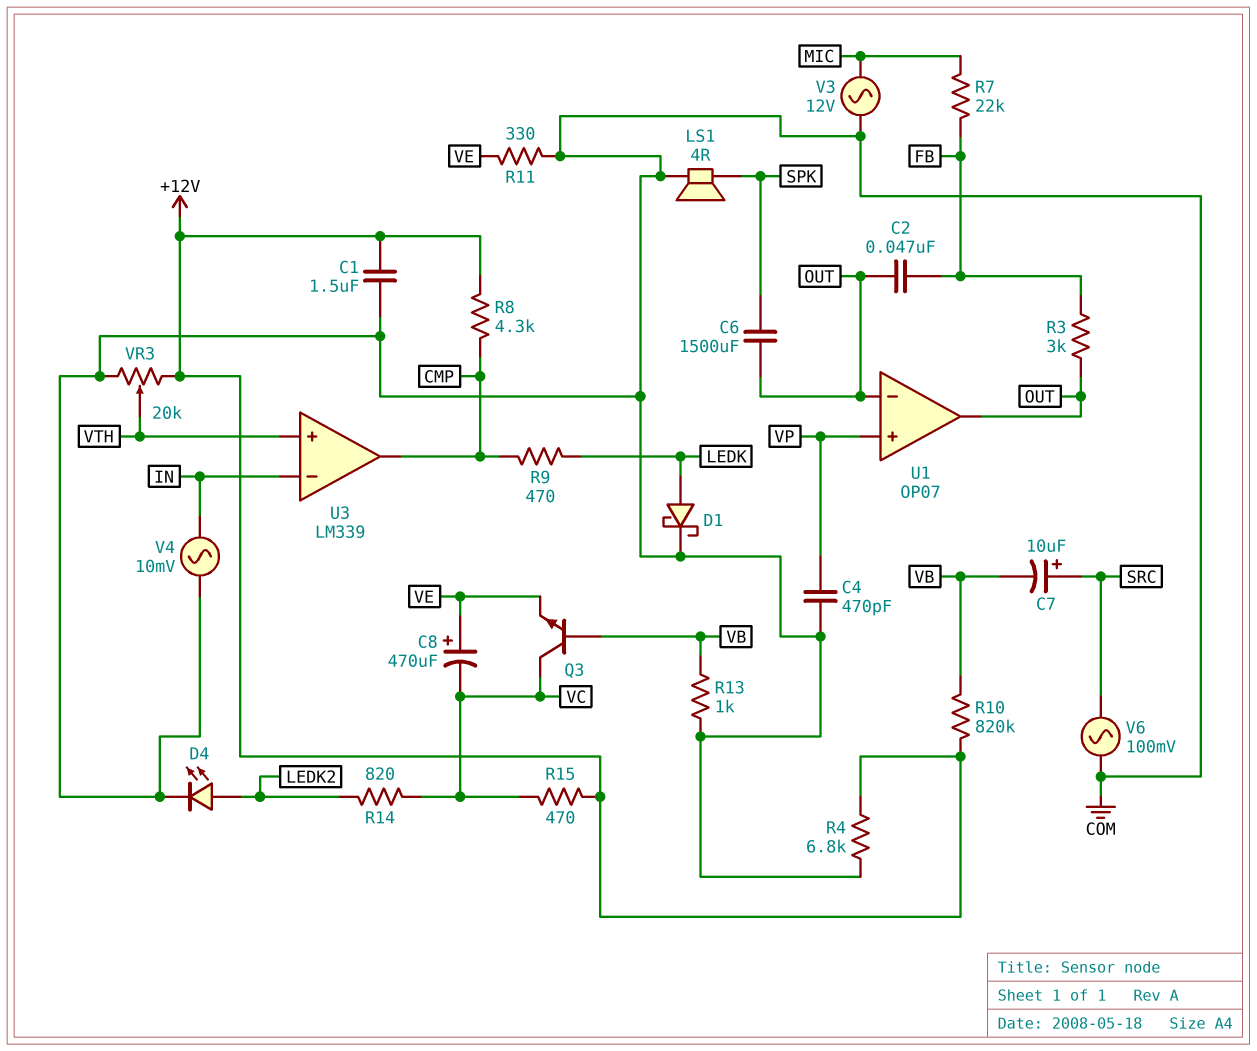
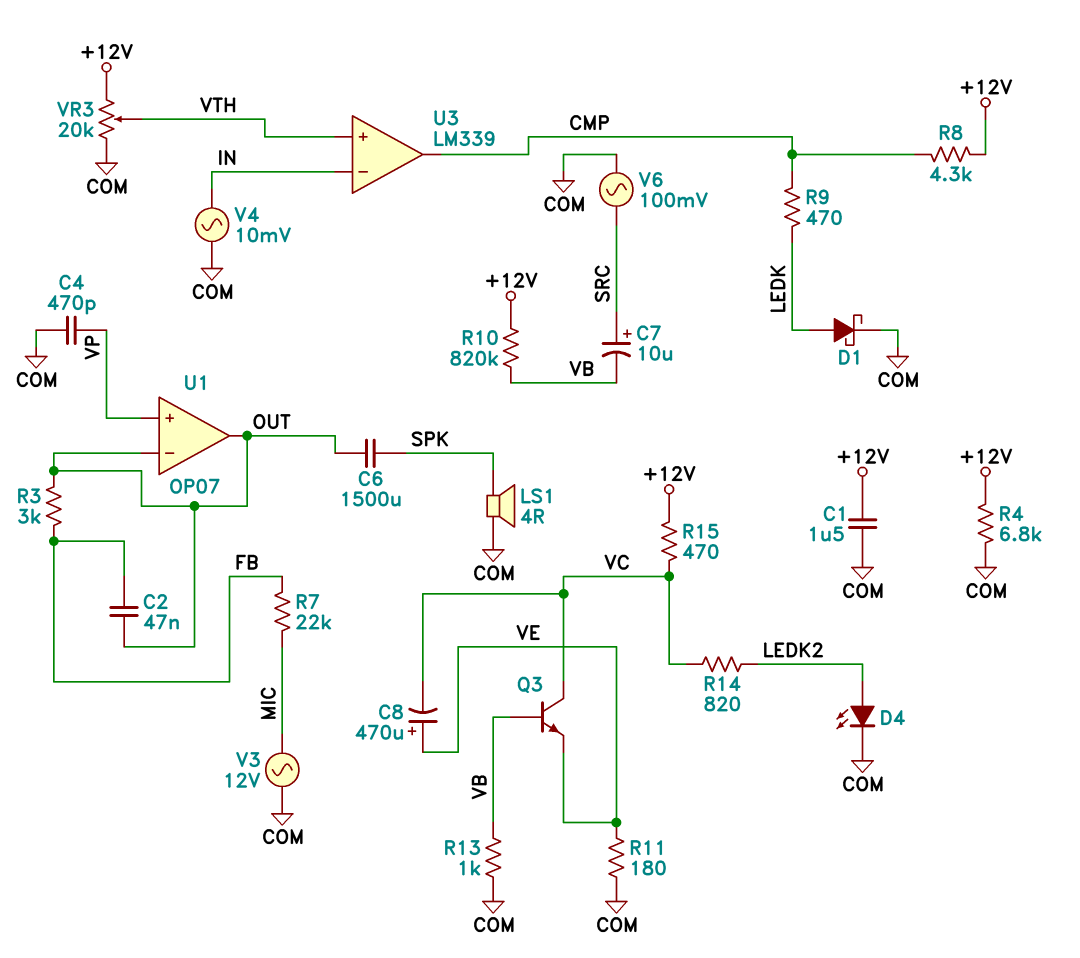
R11: 330 (COM, VE) -> 180 (COM, VE)

